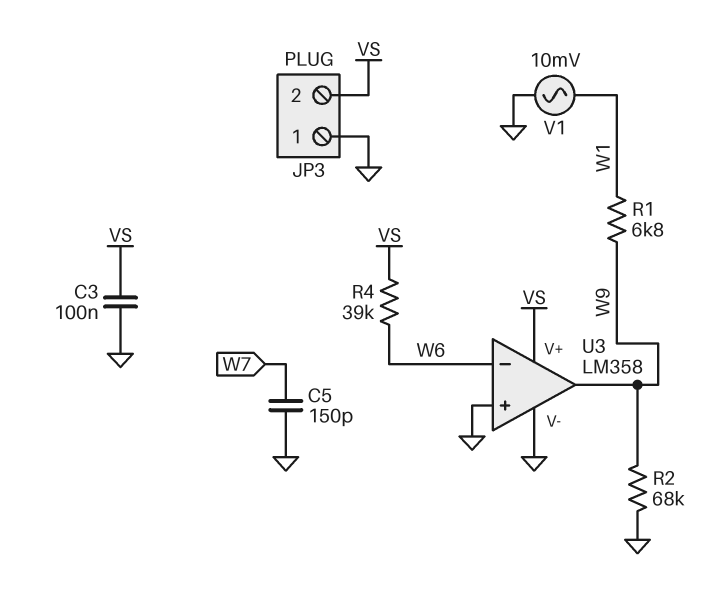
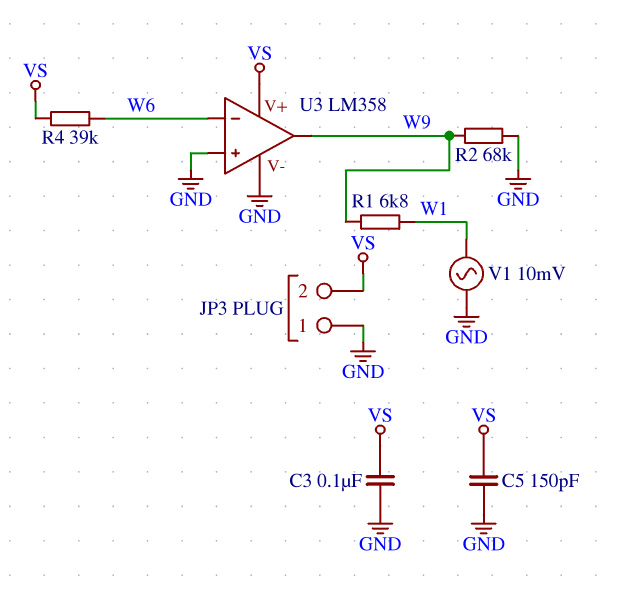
C5: 150pF (GND, W7) -> 150pF (GND, VS)

